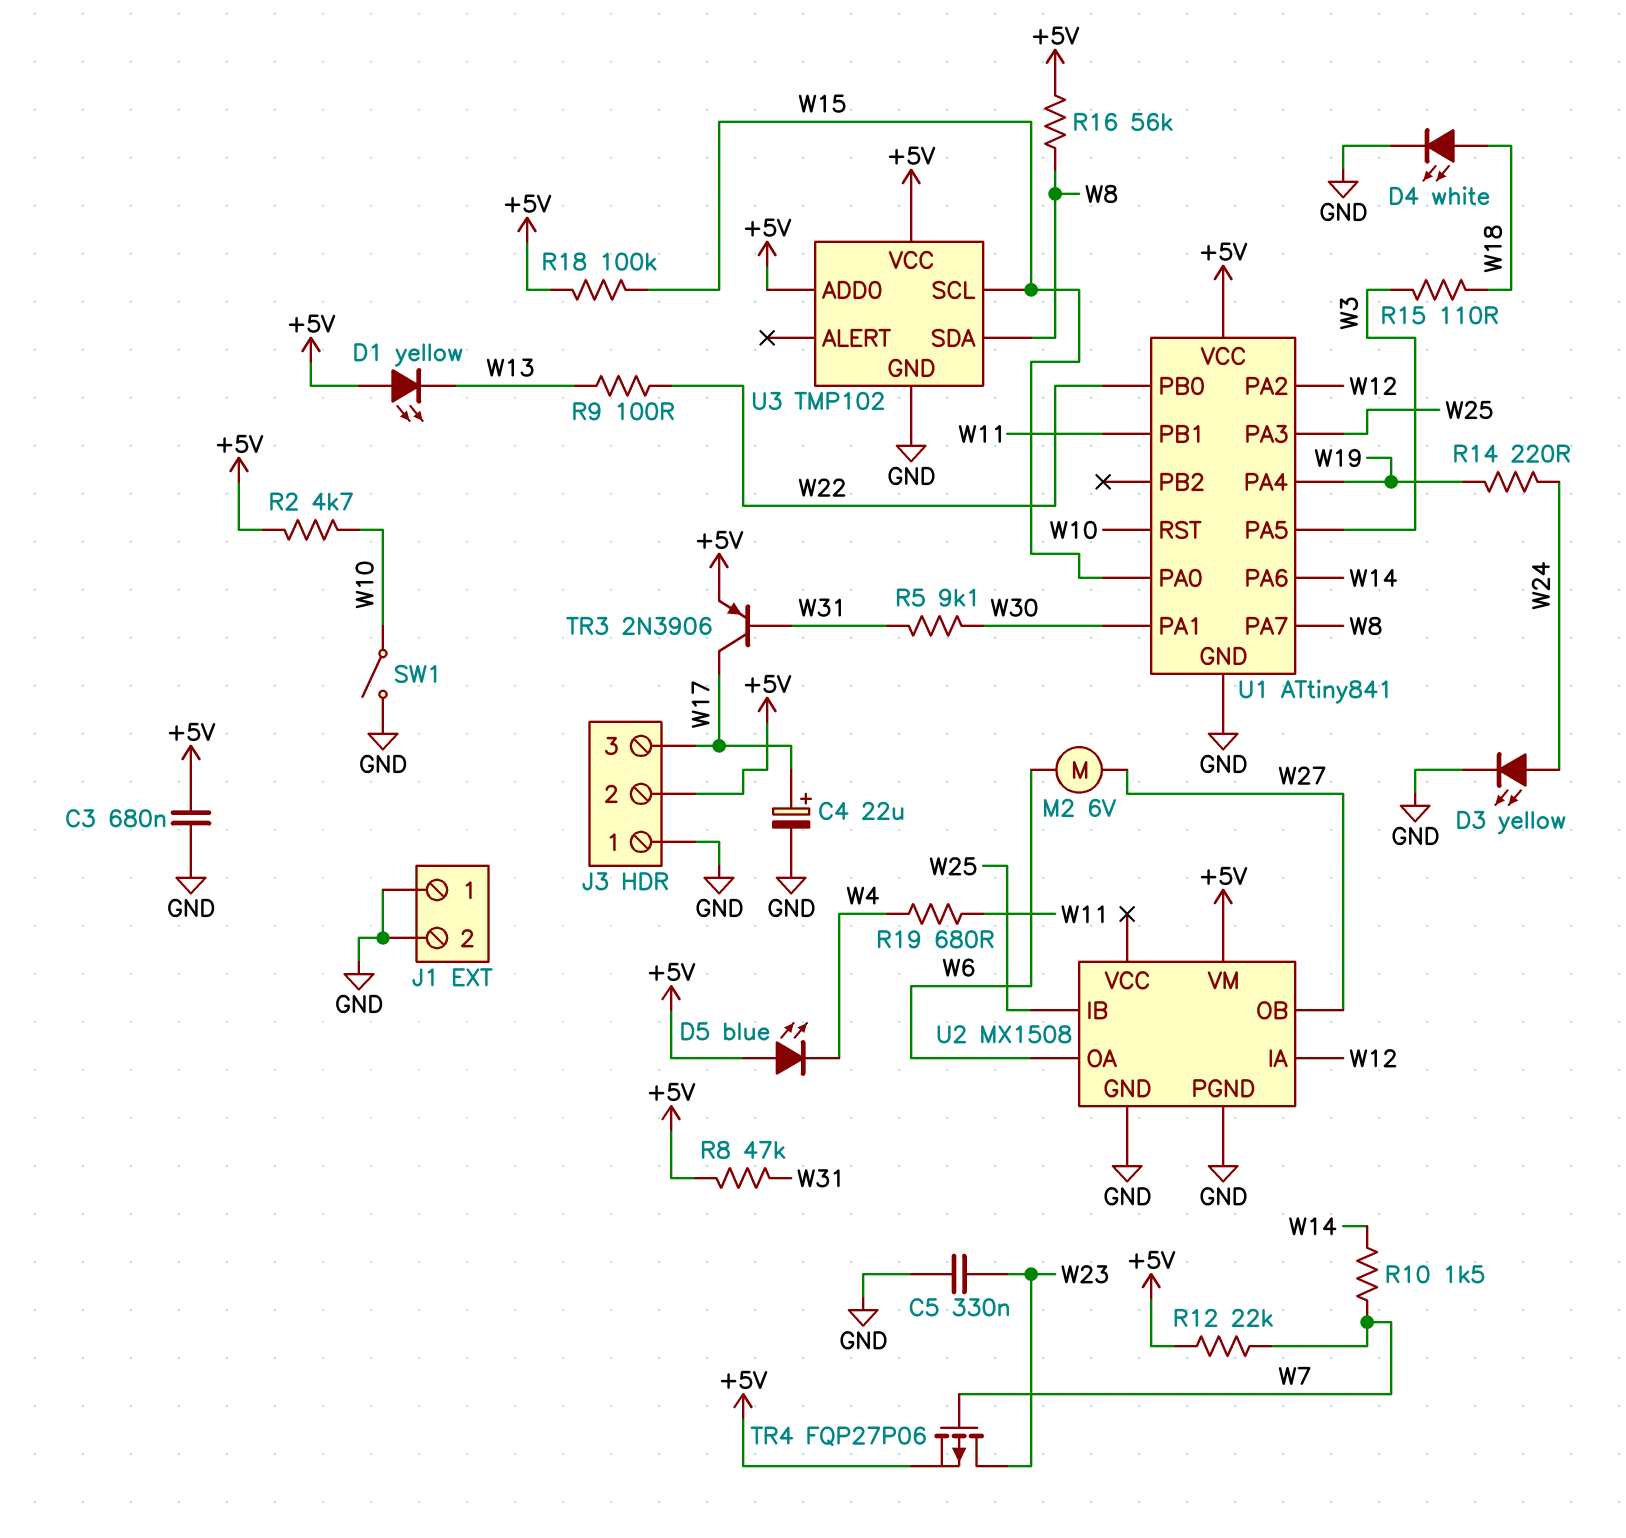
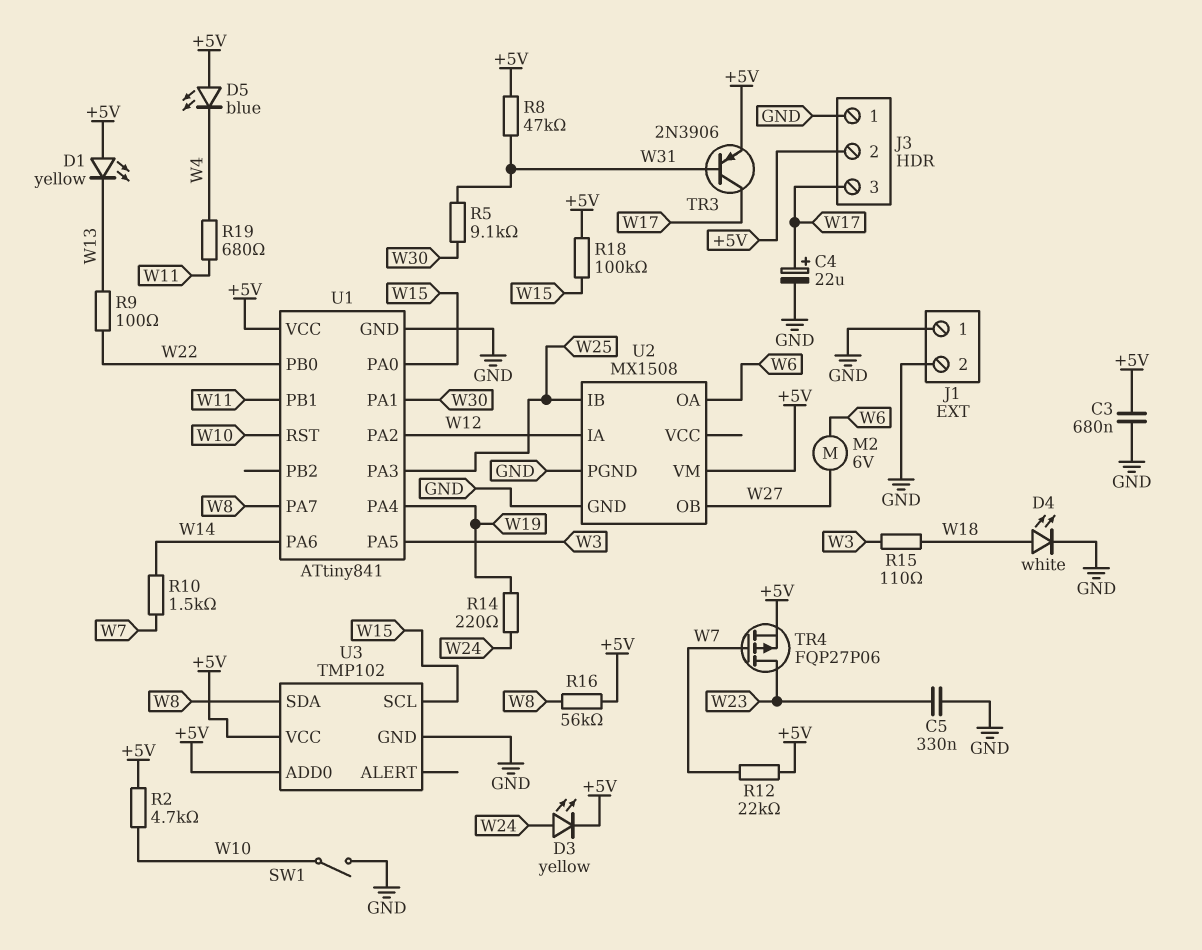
D3: LED yellow (A W24, K GND) -> LED yellow (A W24, K +5V)

